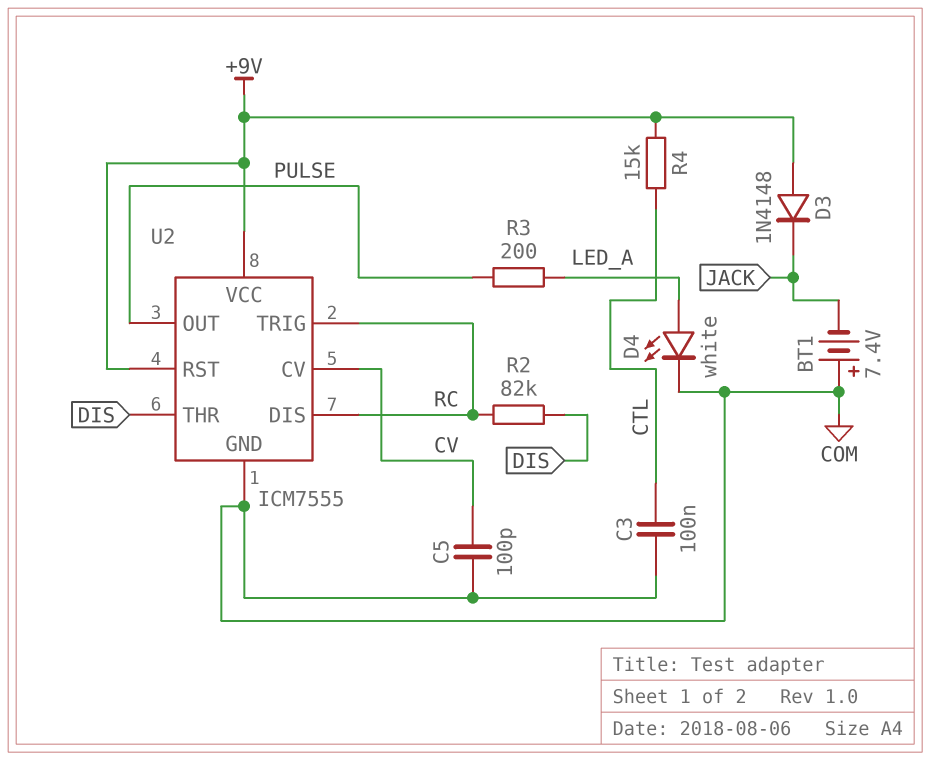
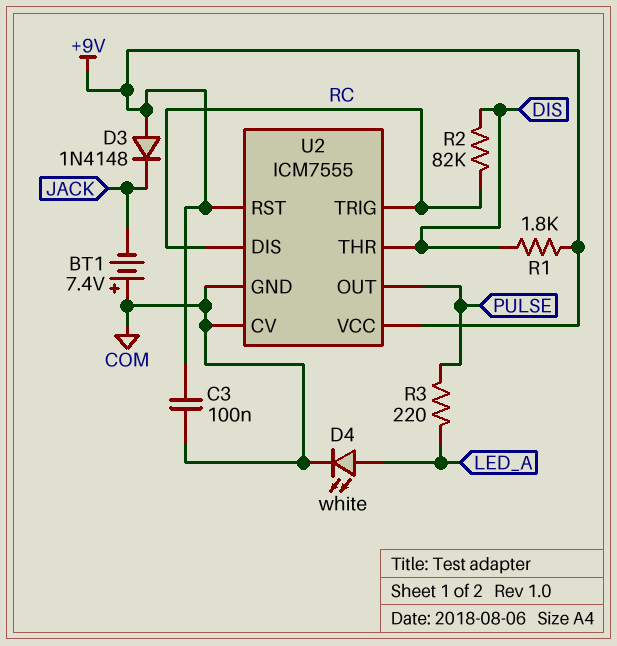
C3: 100nF (COM, CTL) -> 100nF (+9V, COM)
C5: 100pF (COM, CV) -> none
R1: none -> 1.8k (+9V, DIS)
R3: 200 (LED_A, PULSE) -> 220 (LED_A, PULSE)
R4: 15k (+9V, CTL) -> none
U2 pin CV: CV -> COM

